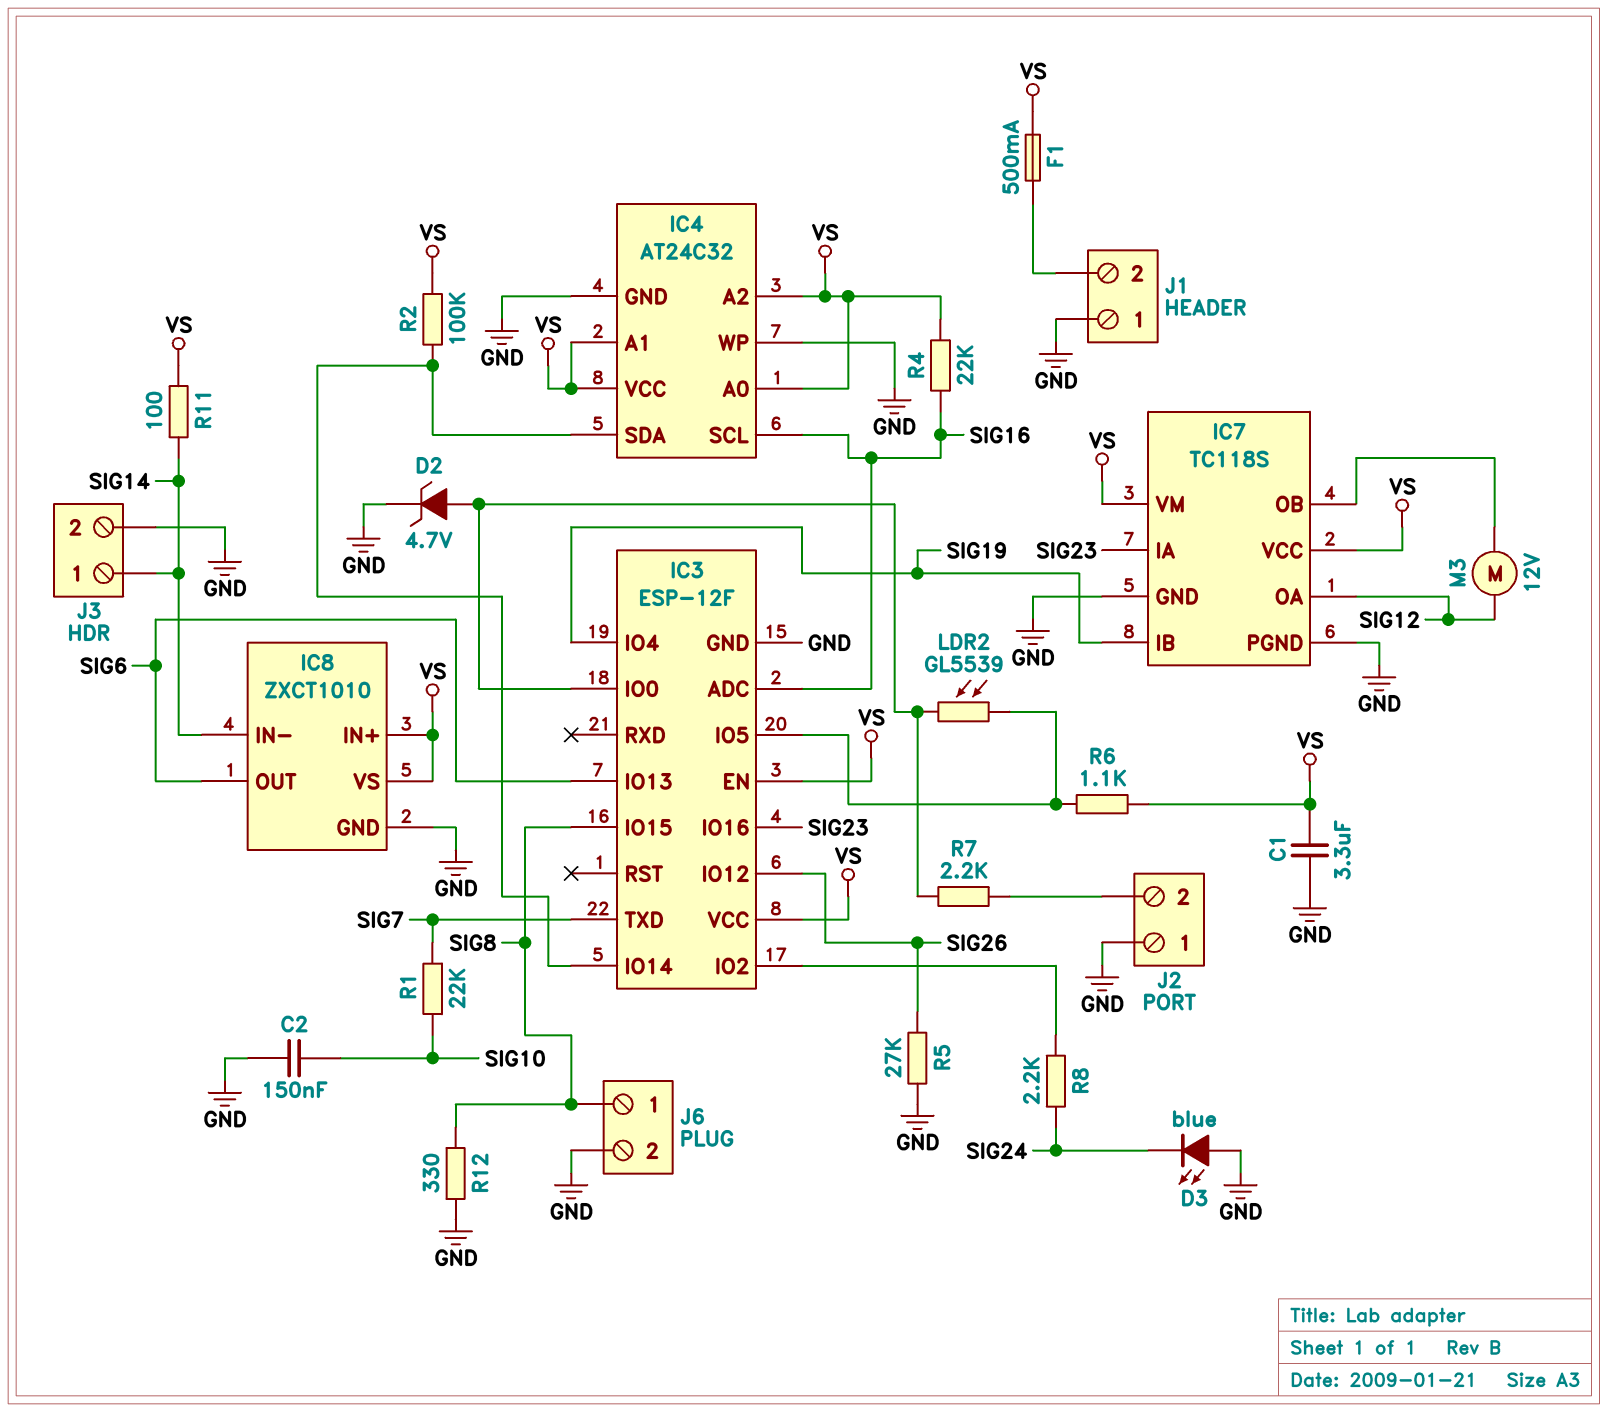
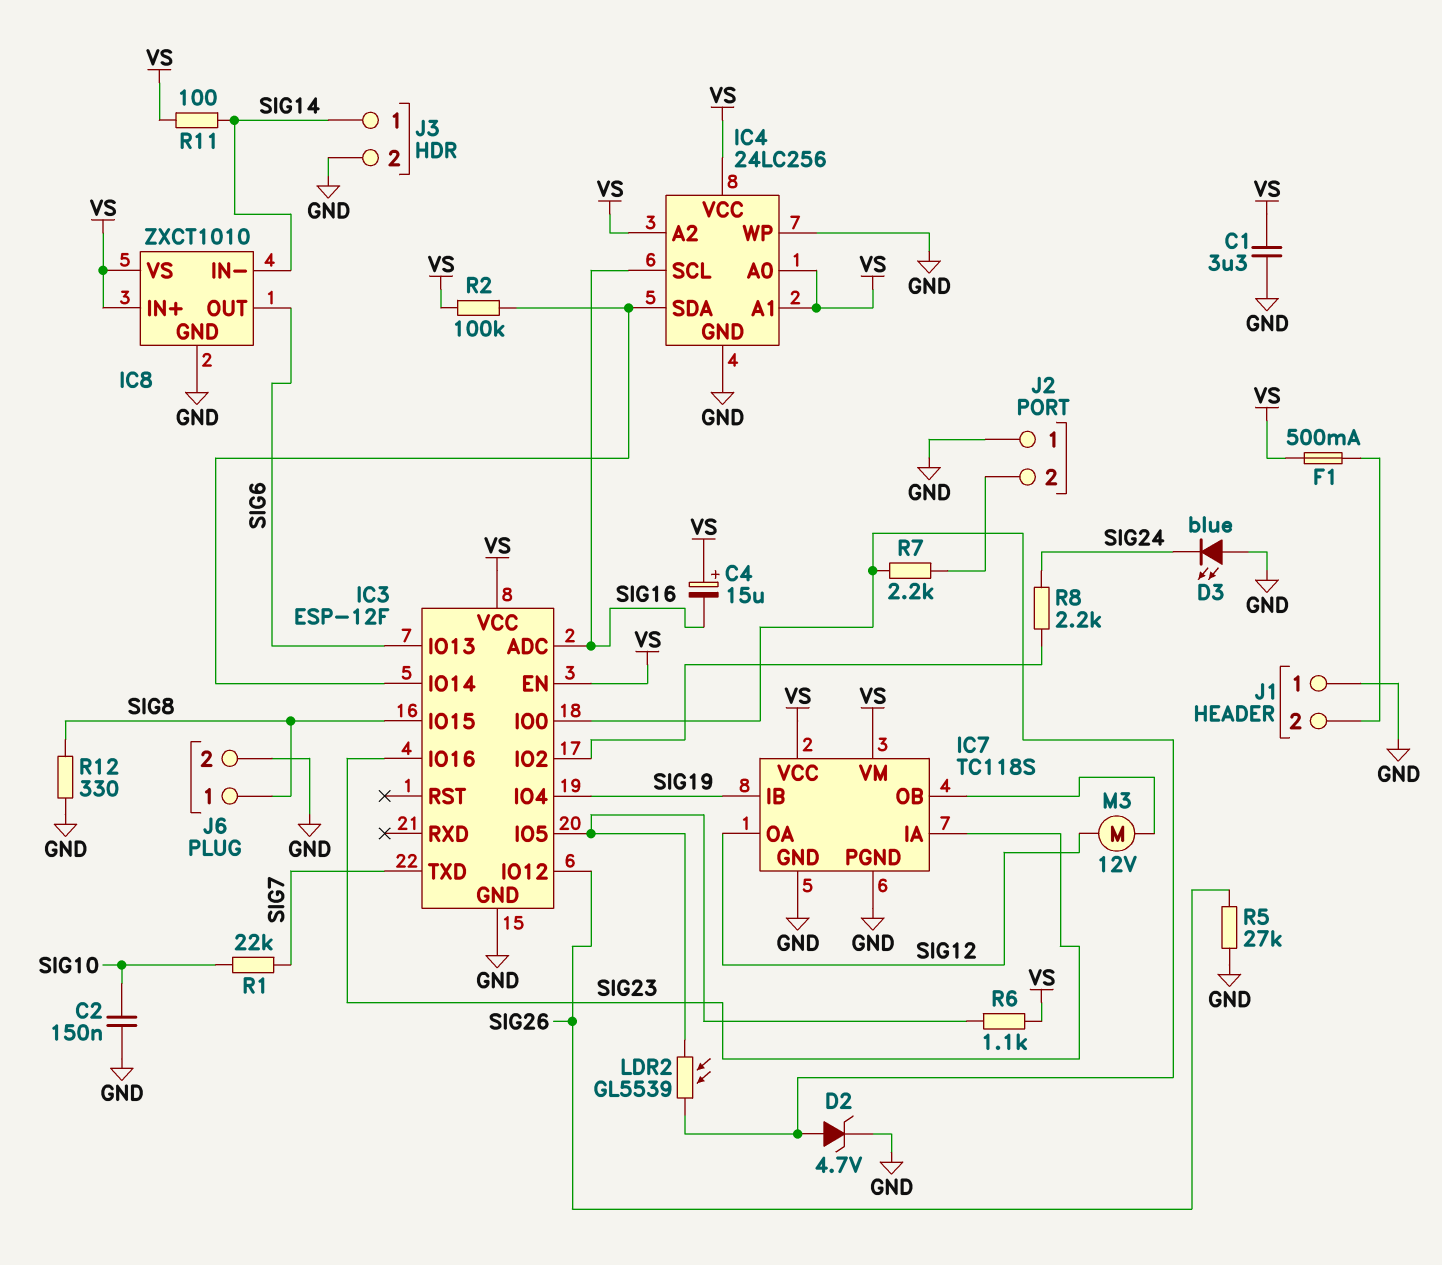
C4: none -> 15uF (plus VS, minus SIG16)
IC4: AT24C32 -> 24LC256
R4: 22k (SIG16, VS) -> none

